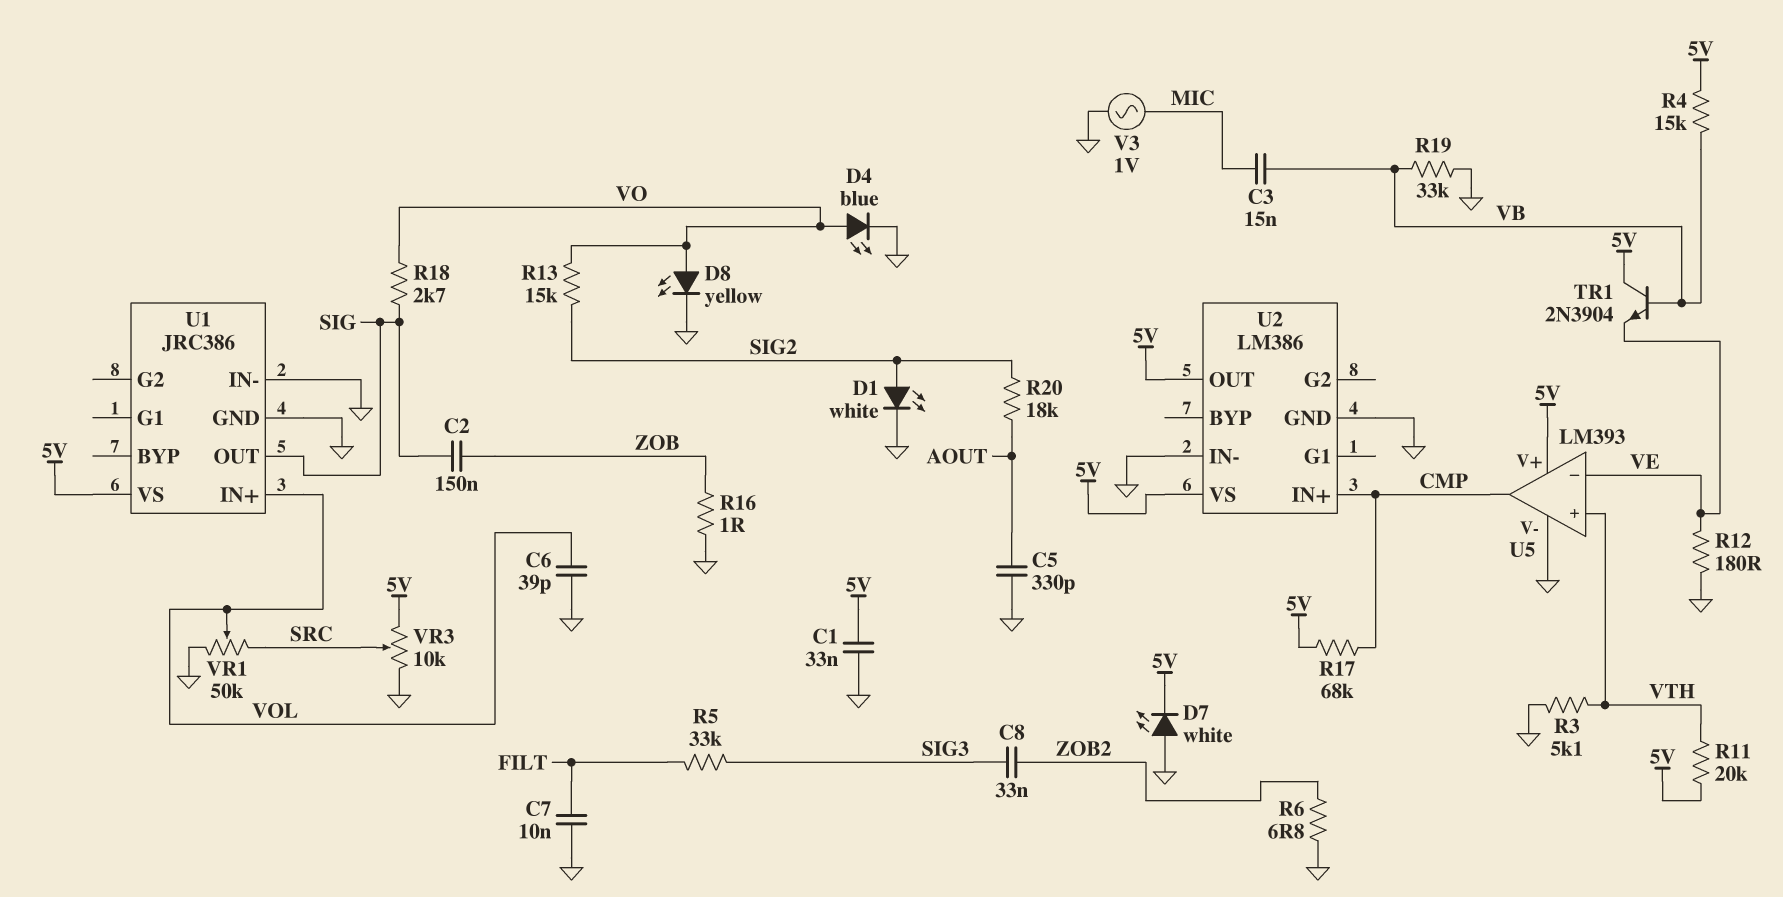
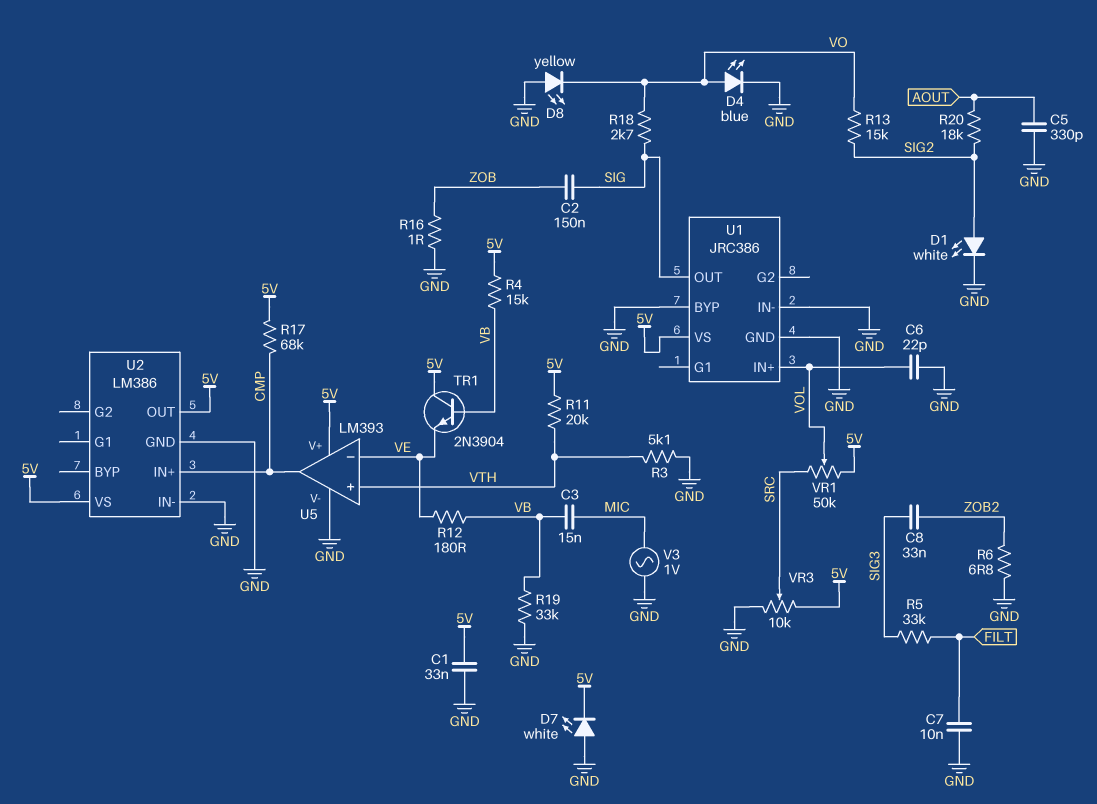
C6: 39pF (GND, VOL) -> 22pF (GND, VOL)
D8: LED yellow (A VO, K GND) -> LED yellow (A GND, K VO)
R12: 180 (GND, VE) -> 180 (VB, VE)
U1 pin BYP: none -> GND
VR1: 50k (GND, SRC, wiper VOL) -> 50k (5V, SRC, wiper VOL)

